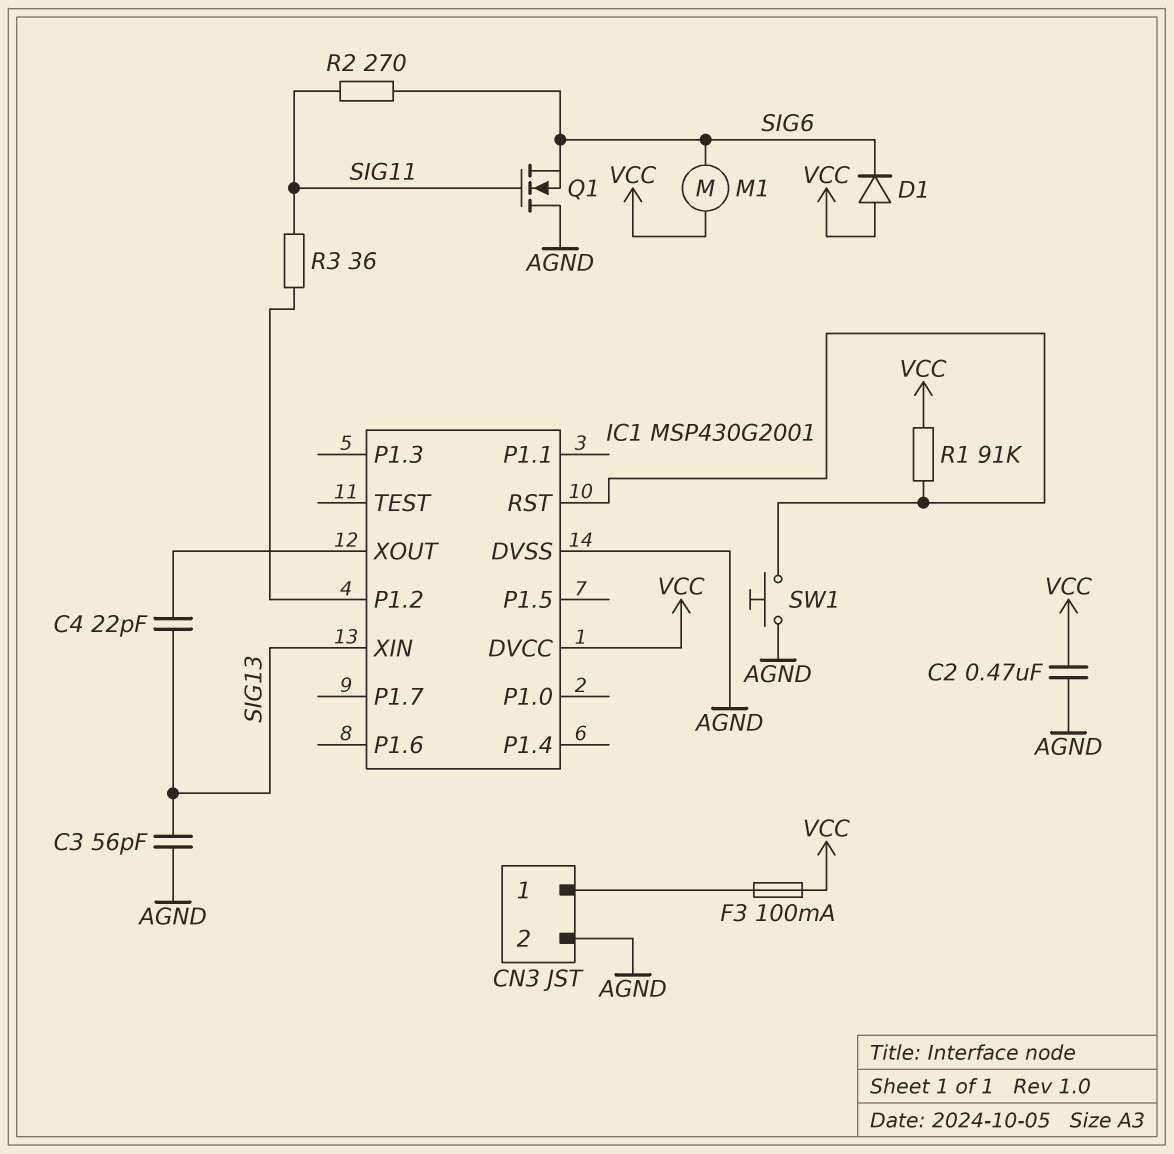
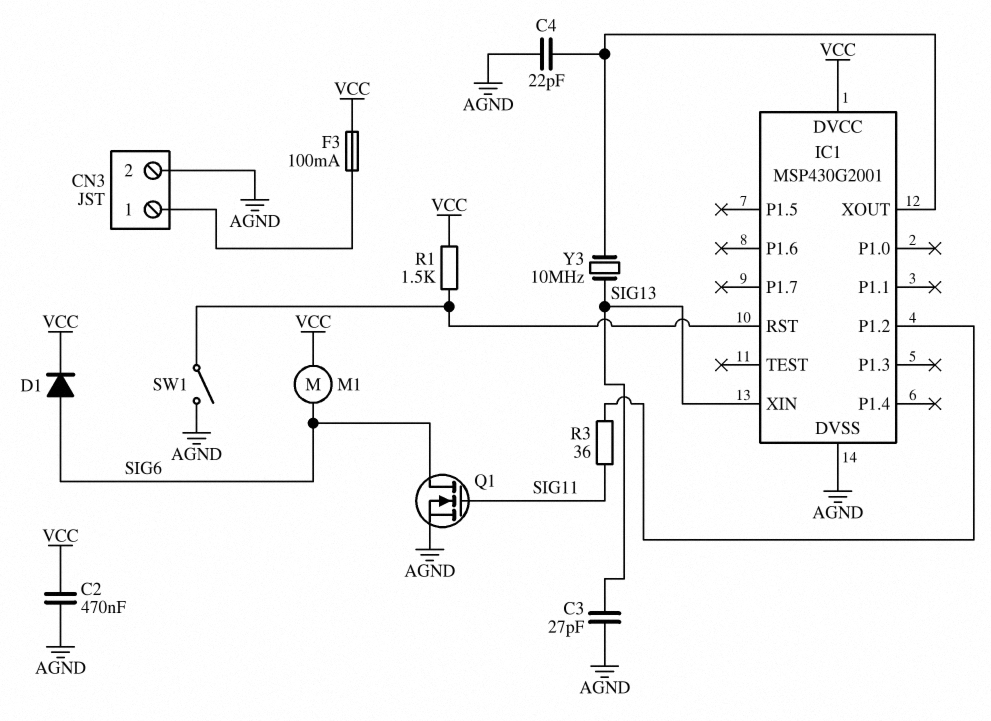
C3: 56pF (AGND, SIG13) -> 27pF (AGND, SIG13)
C4: 22pF (IC1/XOUT, SIG13) -> 22pF (AGND, IC1/XOUT)
D1: diode (A VCC, K SIG6) -> diode (A SIG6, K VCC)
Q1: NMOS (G SIG11, D AGND, S SIG6) -> NMOS (G SIG11, D SIG6, S AGND)
R1: 91k (IC1/RST, VCC) -> 1.5k (IC1/RST, VCC)
R2: 270 (SIG6, SIG11) -> none
SW1: button (AGND, IC1/RST) -> switch (AGND, IC1/RST)
Y3: none -> 10MHz (IC1/XOUT, SIG13)

